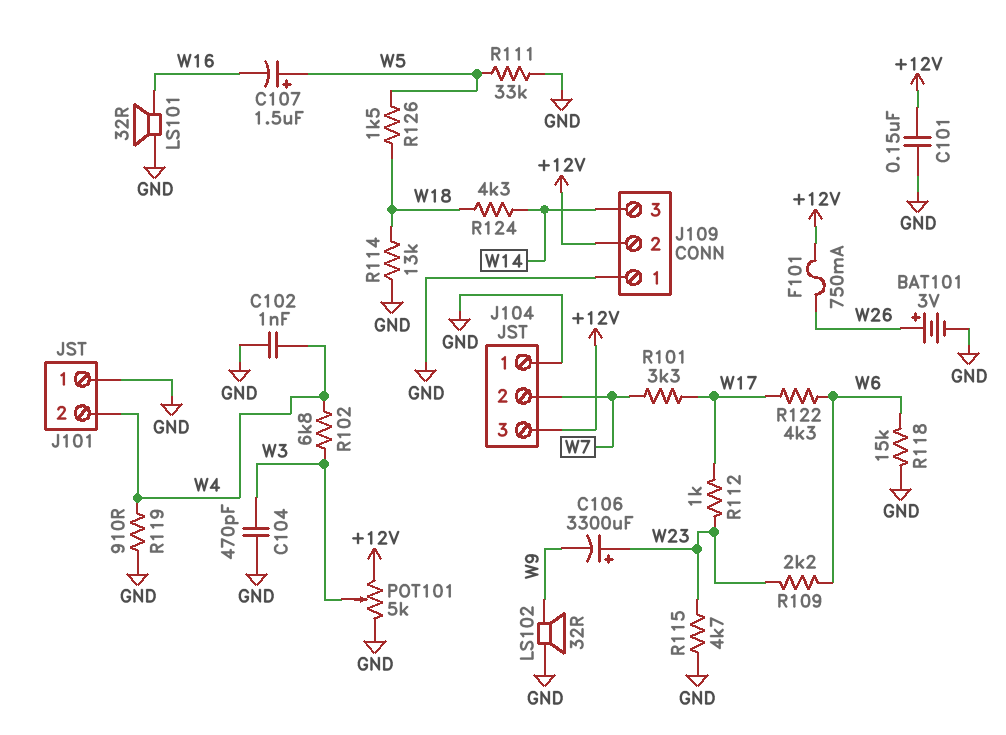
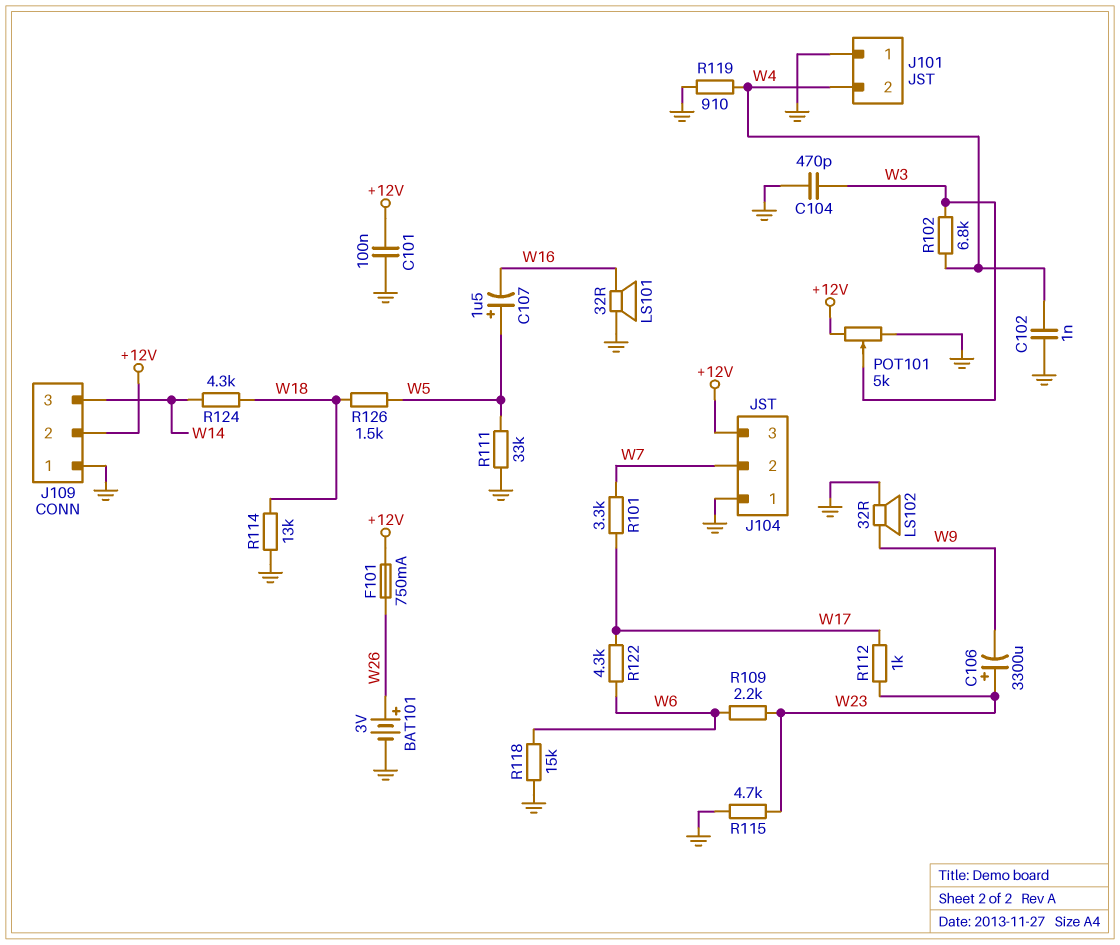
C101: 150nF (+12V, GND) -> 100nF (+12V, GND)

